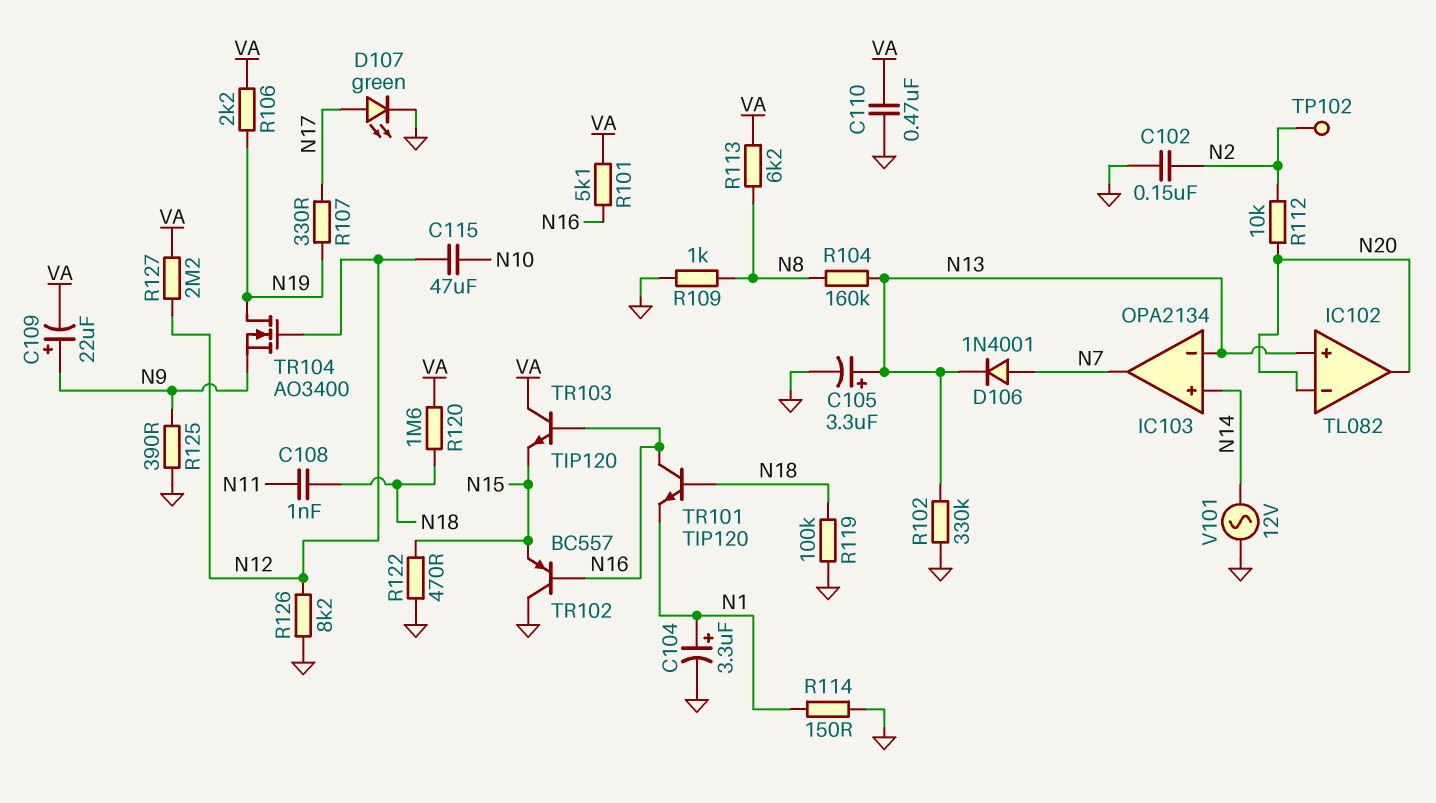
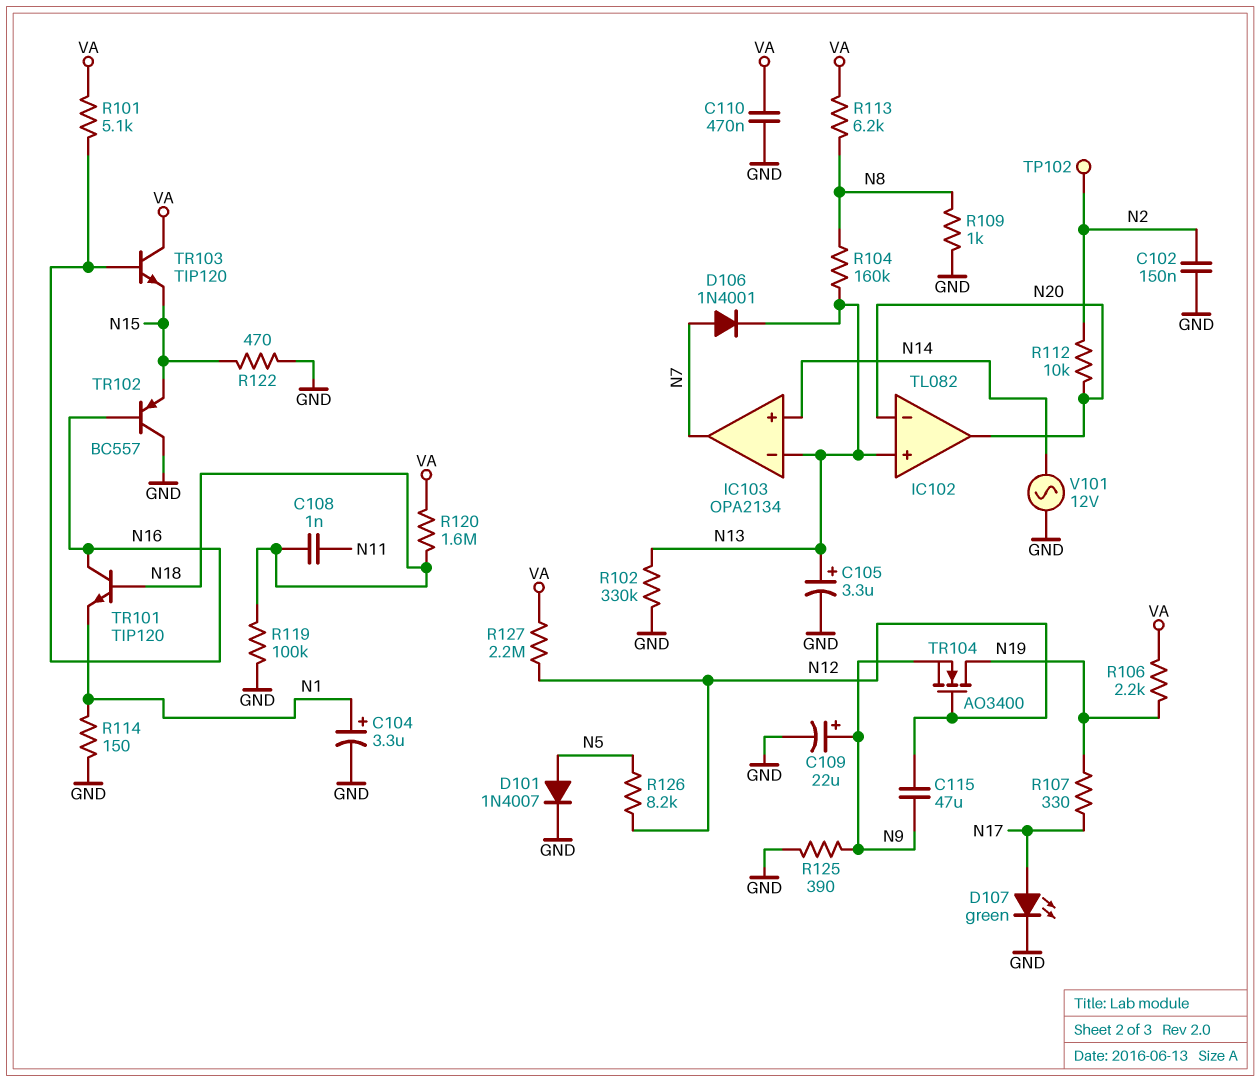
C109: 22uF (plus N9, minus VA) -> 22uF (plus N9, minus GND)
C115: 47uF (N10, N12) -> 47uF (N9, N12)
D101: none -> diode 1N4007 (A N5, K GND)
R126: 8.2k (GND, N12) -> 8.2k (N5, N12)

